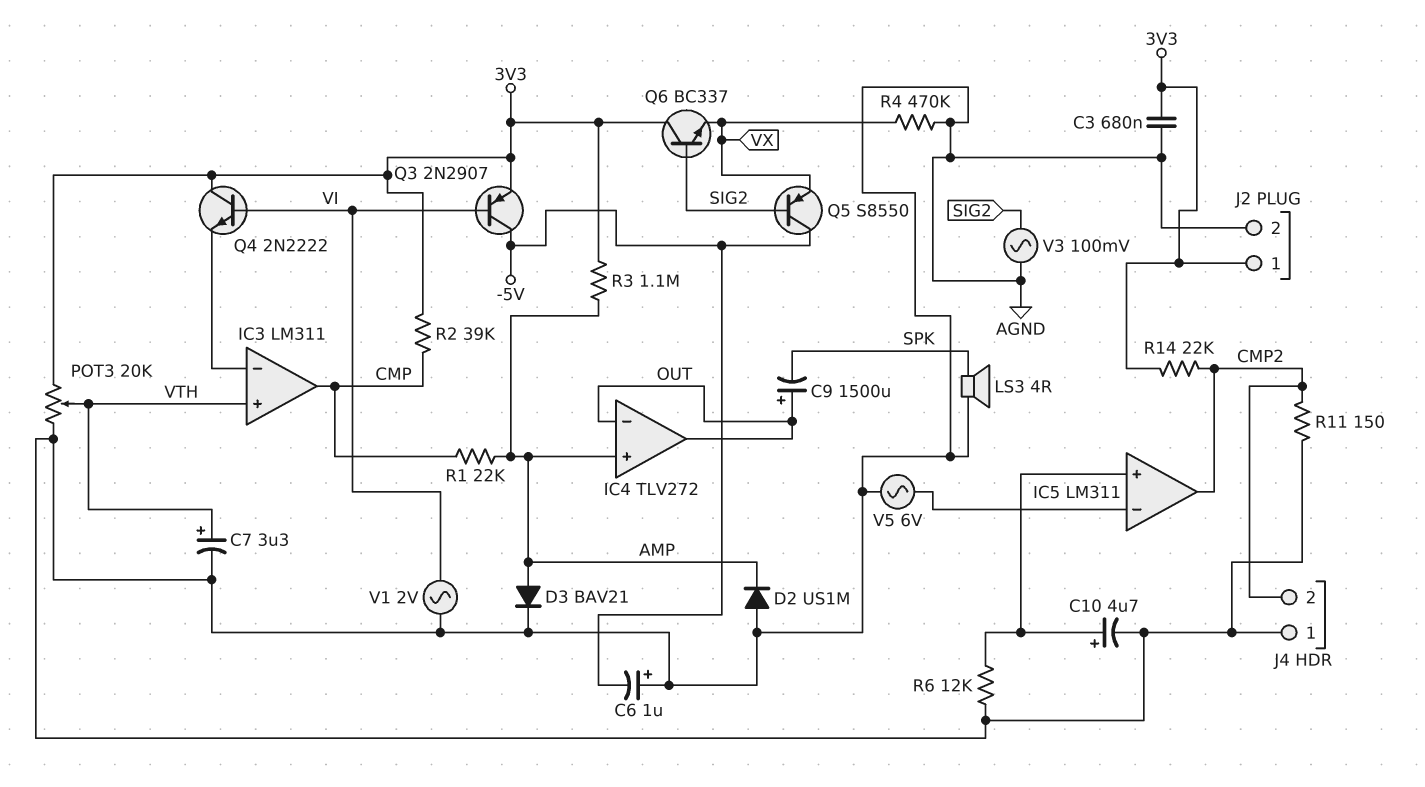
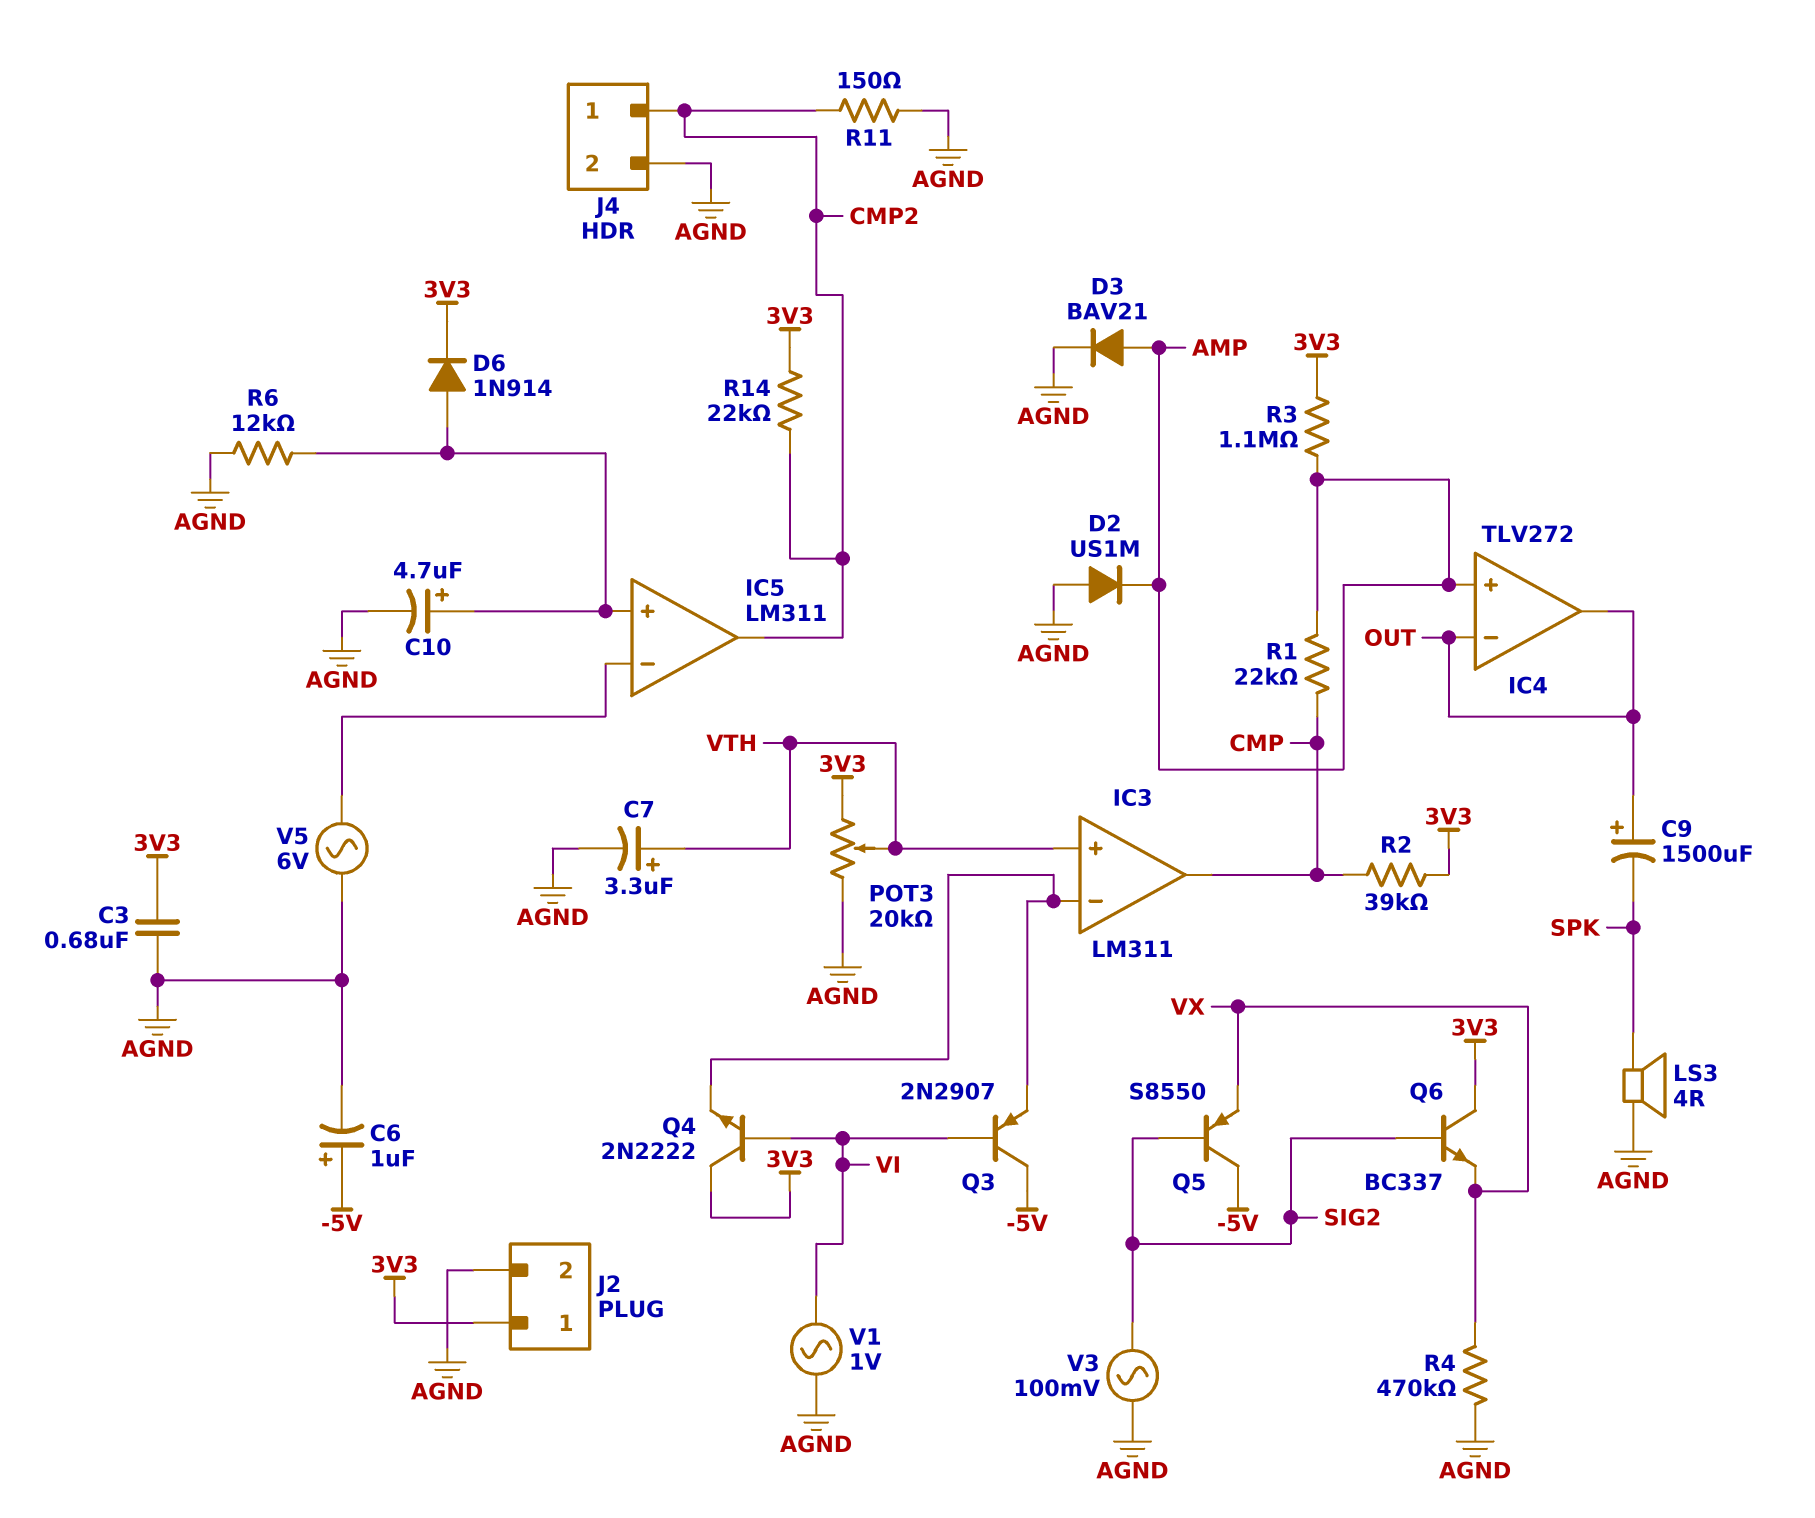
C6: 1uF (plus AGND, minus -5V) -> 1uF (plus -5V, minus AGND)
D6: none -> diode 1N914 (A IC5/in+, K 3V3)
J4 pin 1: AGND -> CMP2
J4 pin 2: CMP2 -> AGND
Q3: PNP 2N2907 (B VI, C -5V, E 3V3) -> PNP 2N2907 (B VI, C -5V, E IC3/in-)
V1: AC 2V (AGND, VI) -> AC 1V (AGND, VI)

